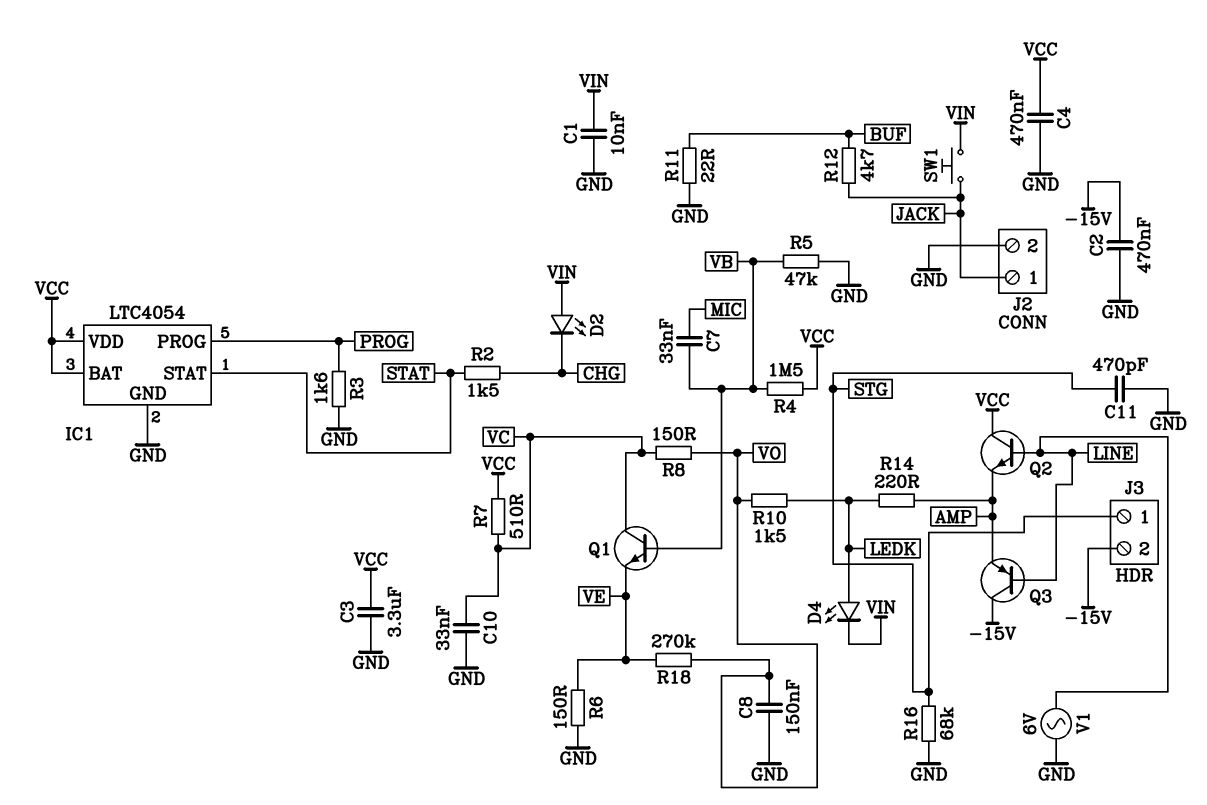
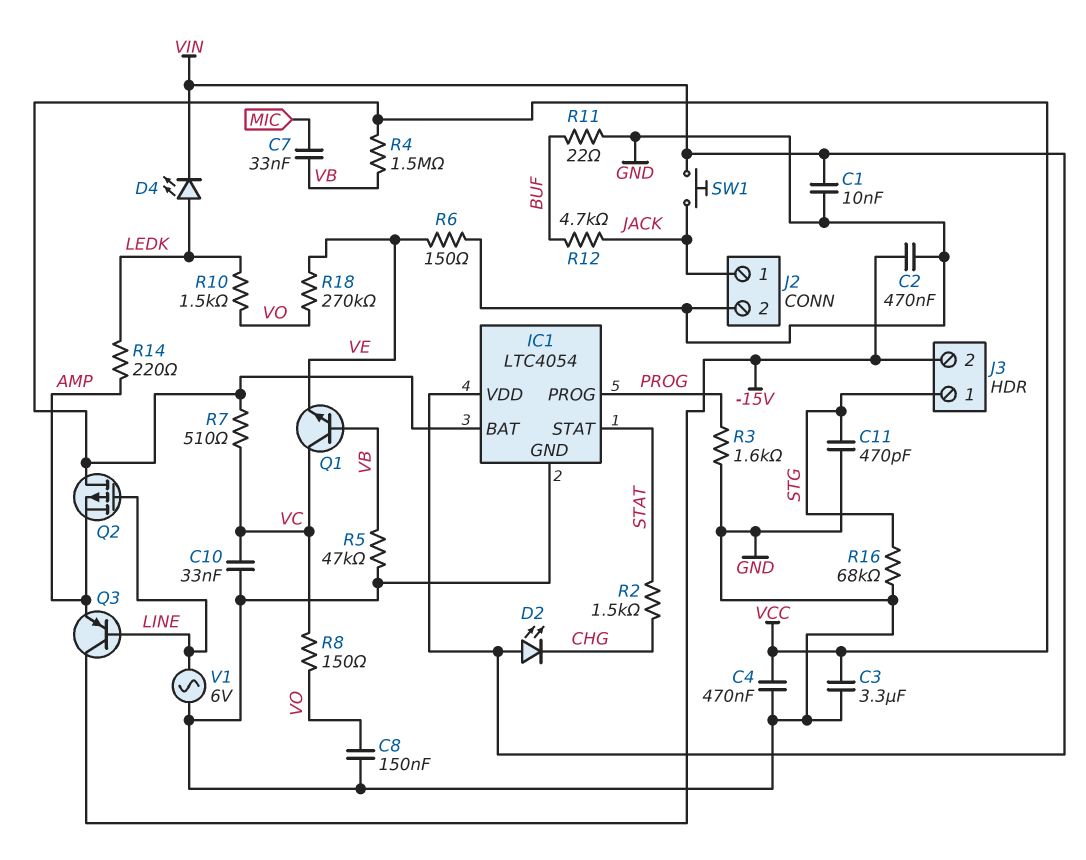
IC1 pin VDD: VCC -> VIN
Q2: NPN (B LINE, C VCC, E AMP) -> PMOS (G LINE, D VCC, S AMP)

